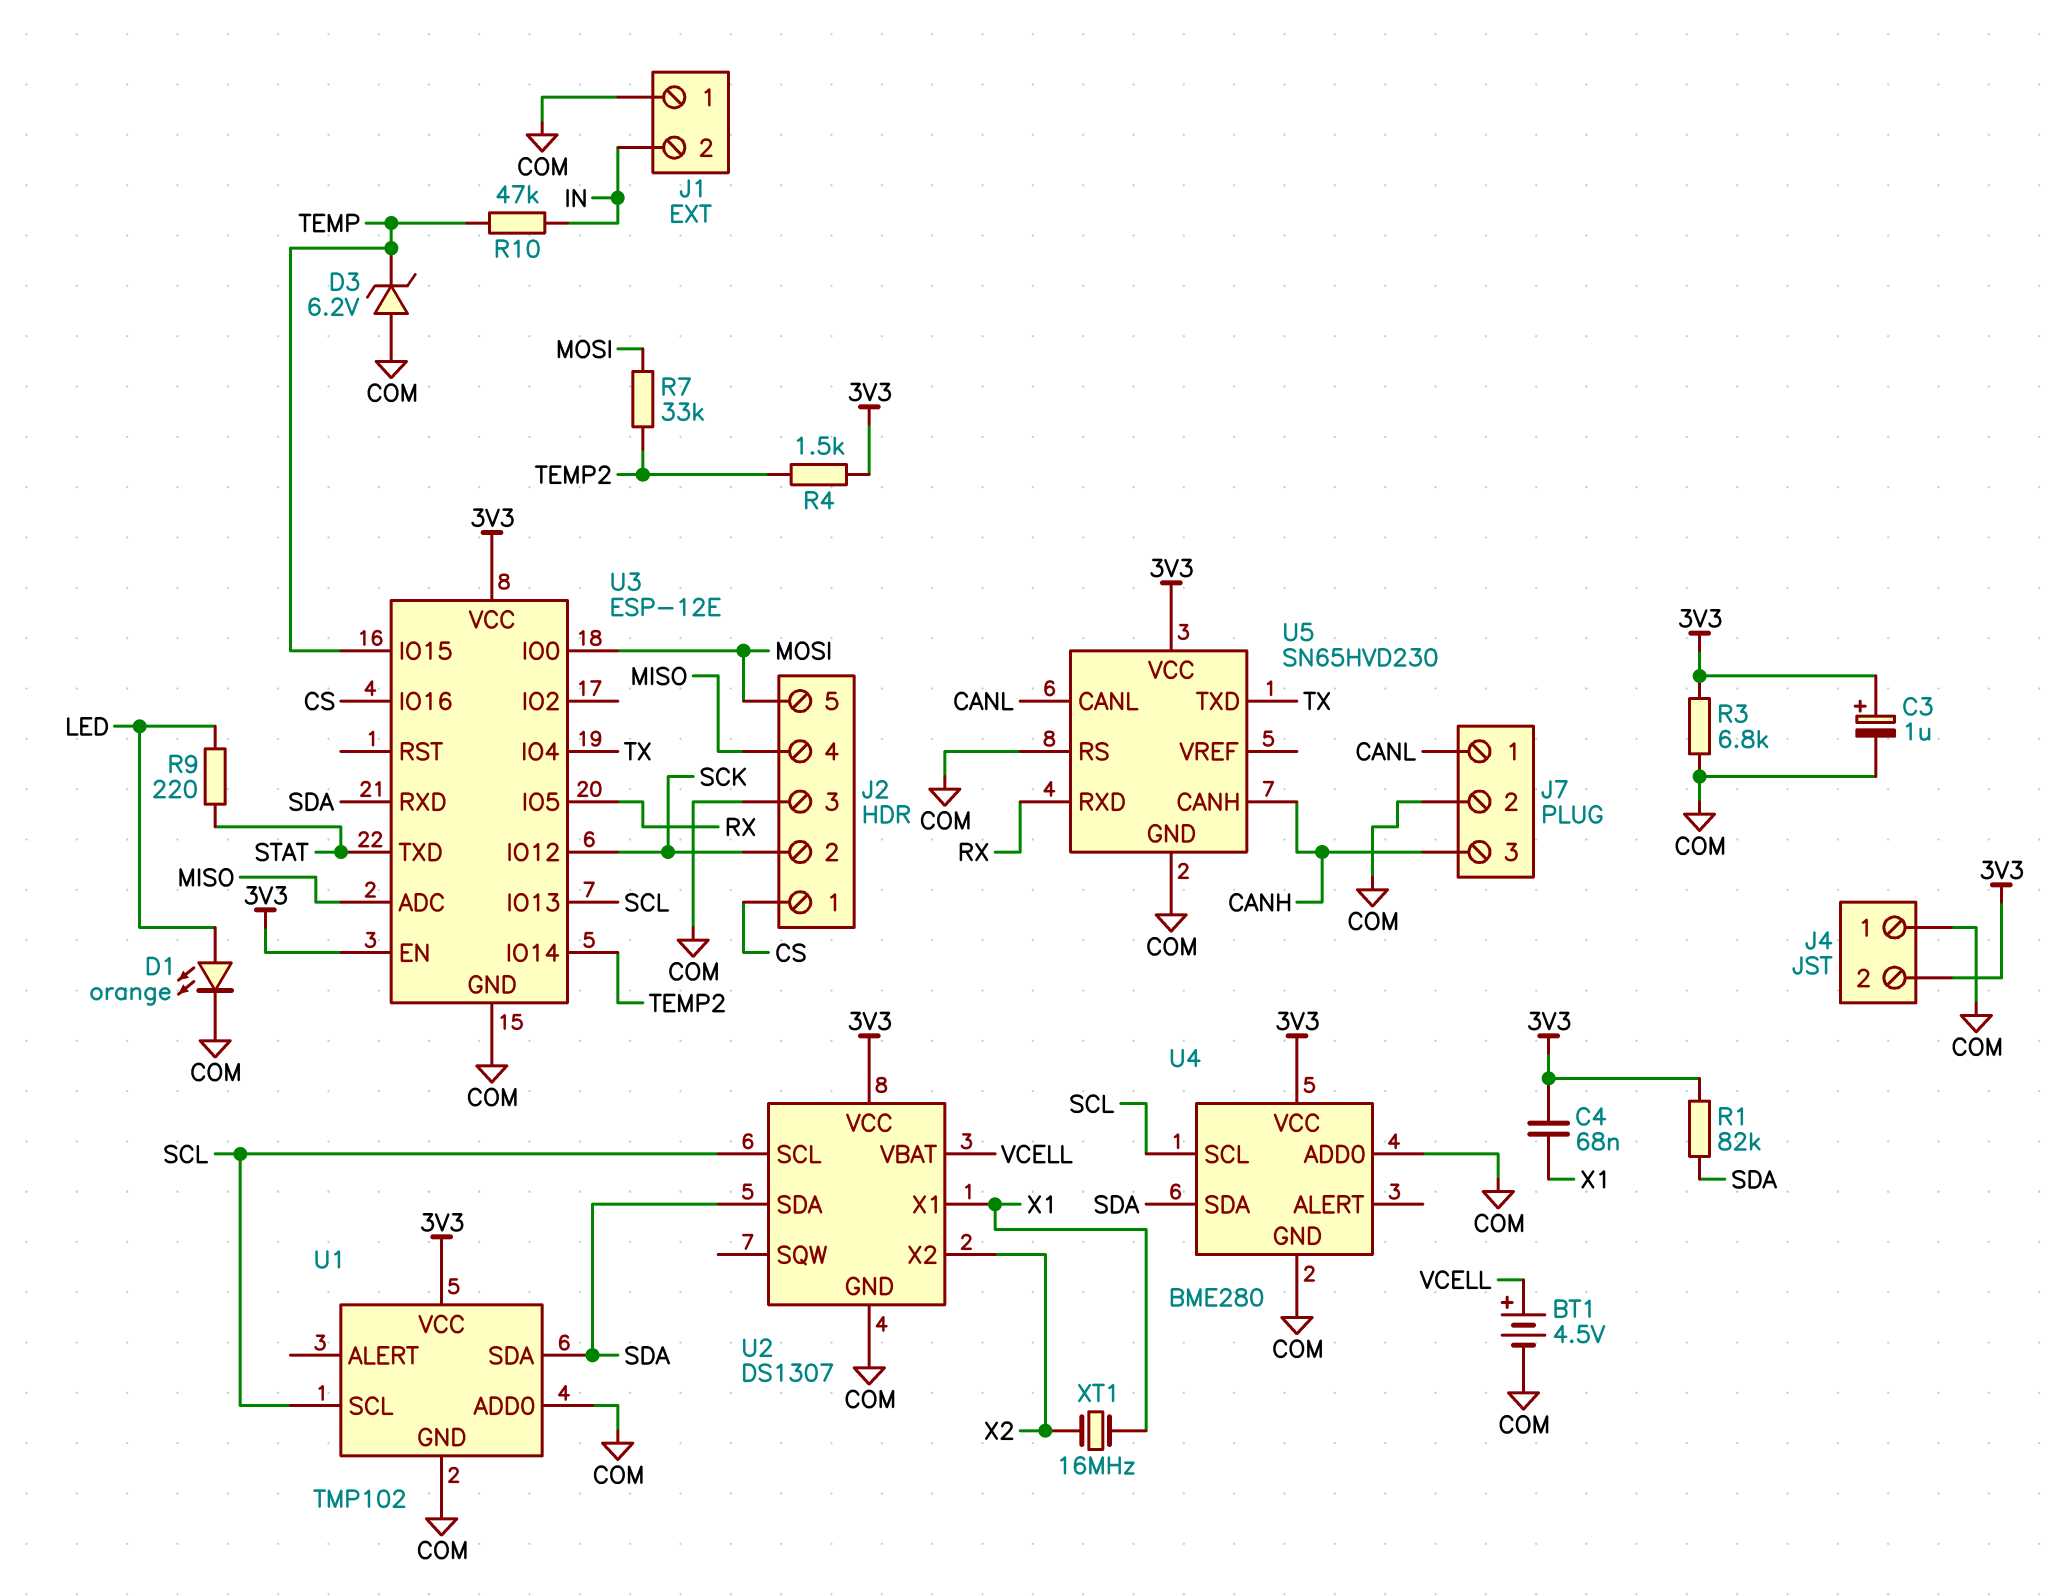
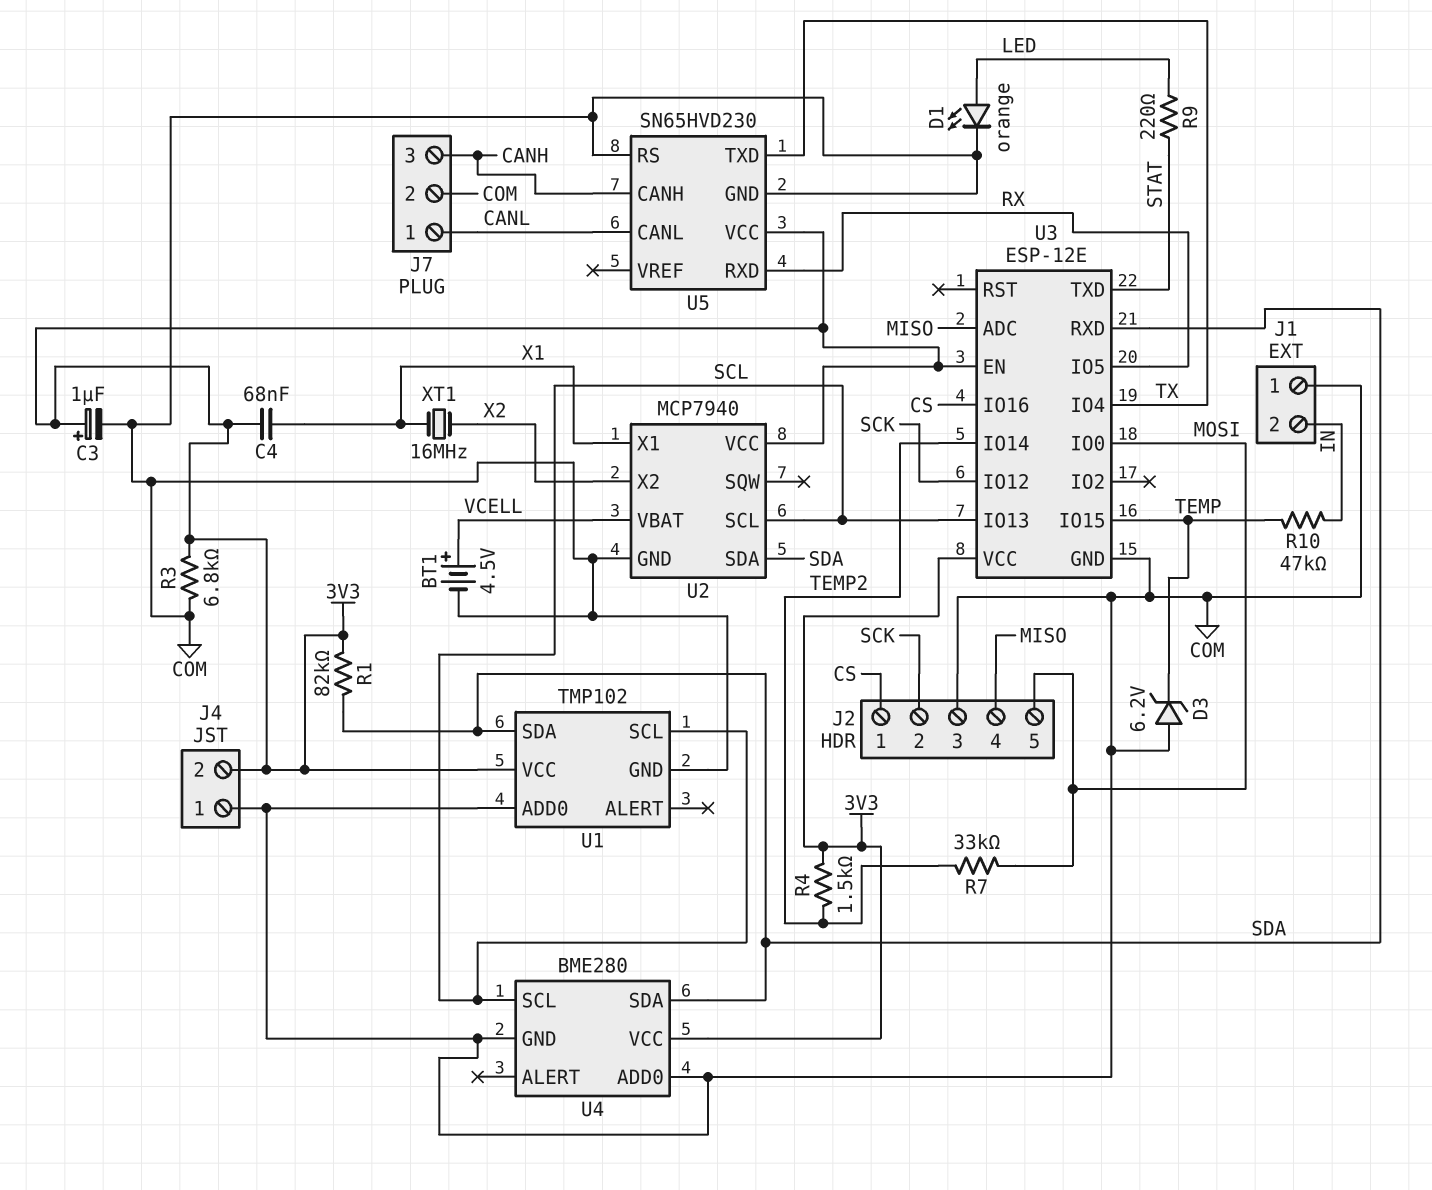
U2: DS1307 -> MCP7940

